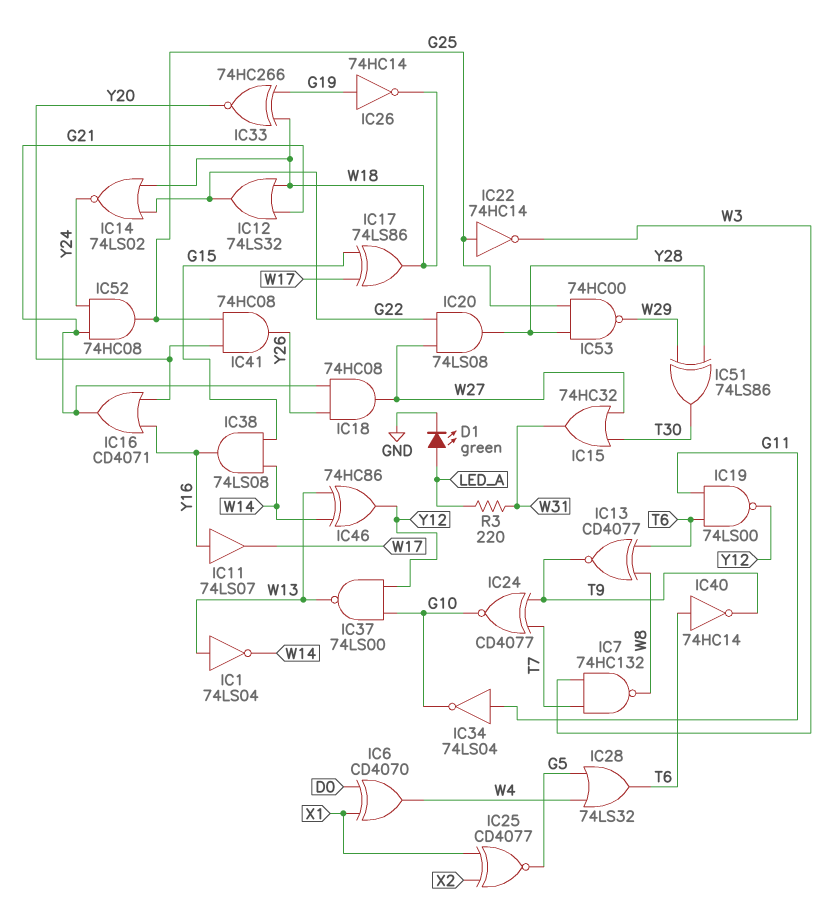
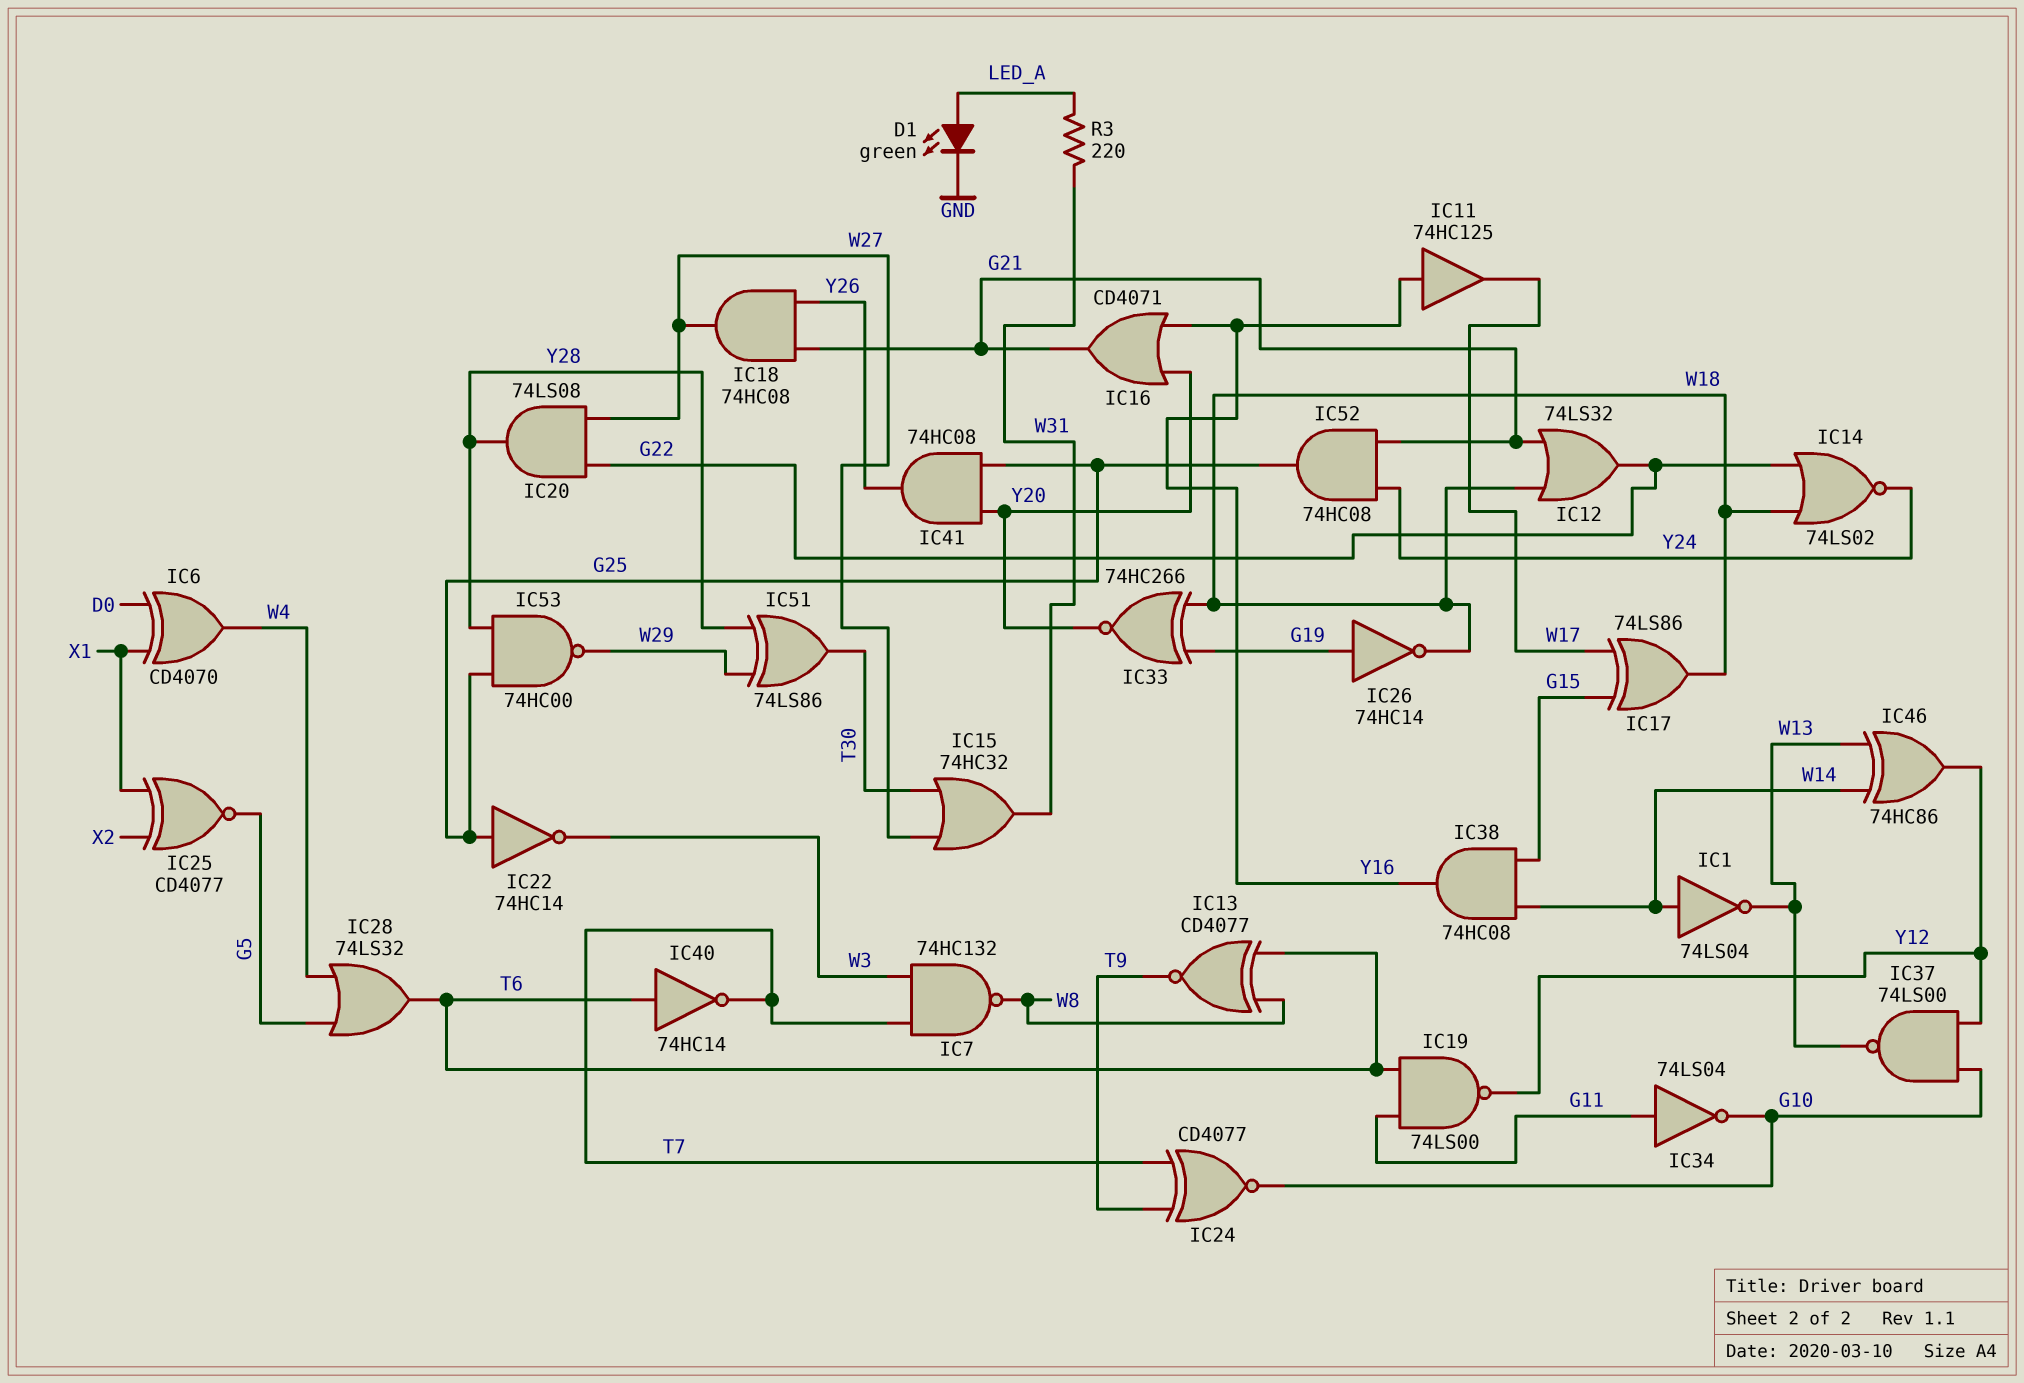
IC1: NOT 74LS04 (in W13, out W14) -> NOT 74LS04 (in W14, out W13)
IC11: buffer 74LS07 (in Y16, out W17) -> buffer 74HC125 (in Y16, out W17)
IC38: AND 74LS08 (in G15, in W14, out Y16) -> AND 74HC08 (in G15, in W14, out Y16)
IC40: NOT 74HC14 (in T6, out T9) -> NOT 74HC14 (in T6, out T7)

